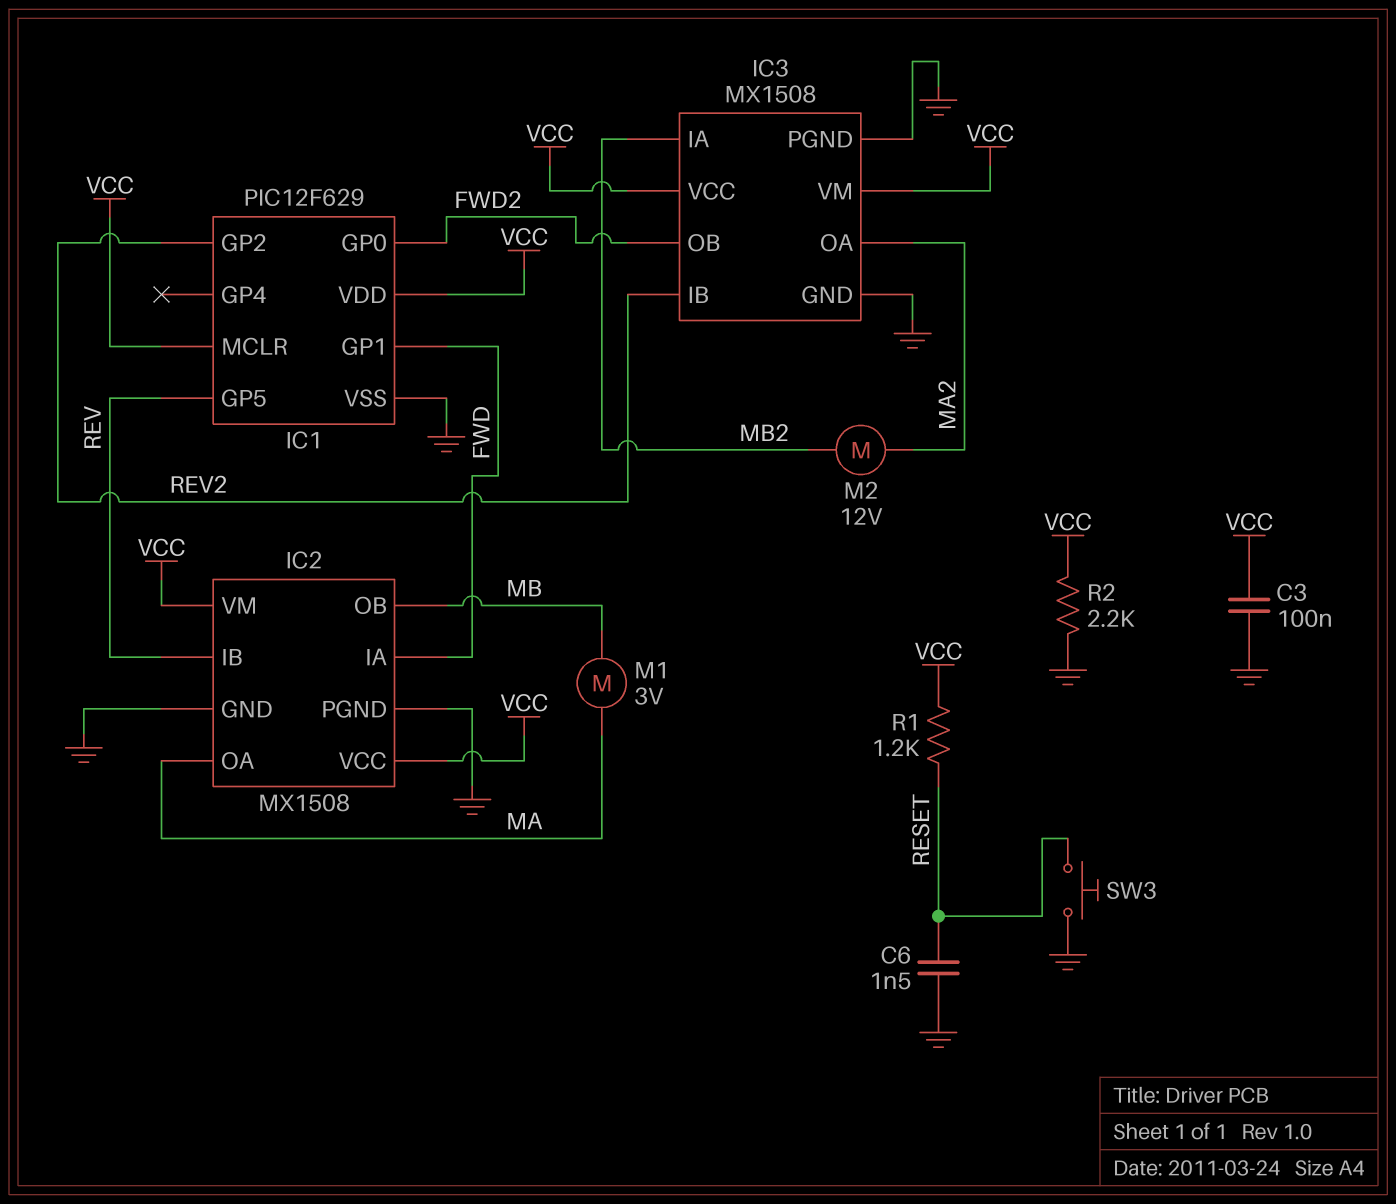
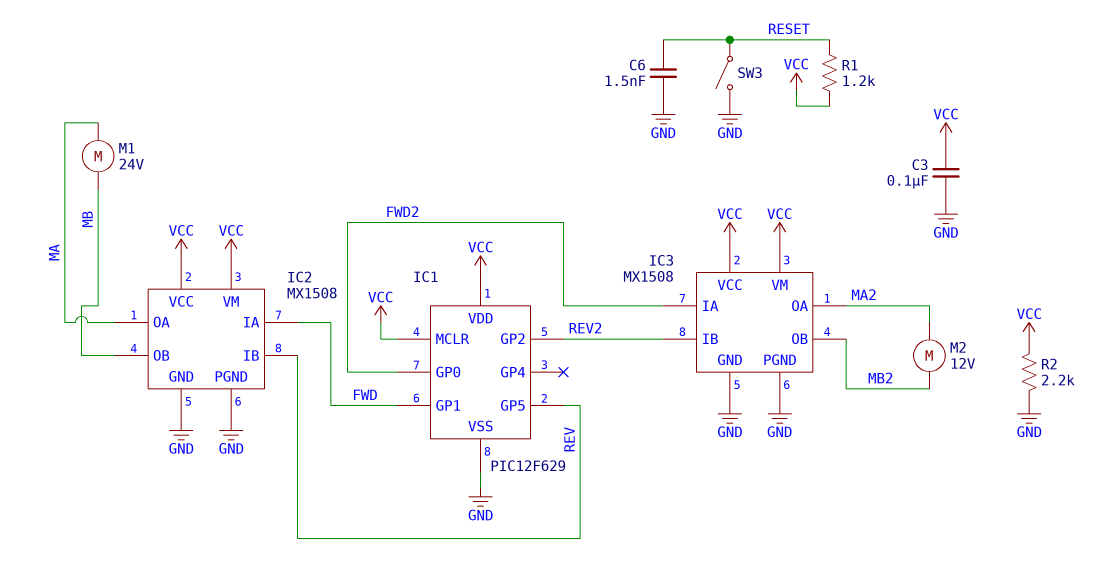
IC3 pin IA: MB2 -> FWD2
IC3 pin OB: FWD2 -> MB2
M1: motor 3V (MA, MB) -> motor 24V (MA, MB)
SW3: button (GND, RESET) -> switch (GND, RESET)

